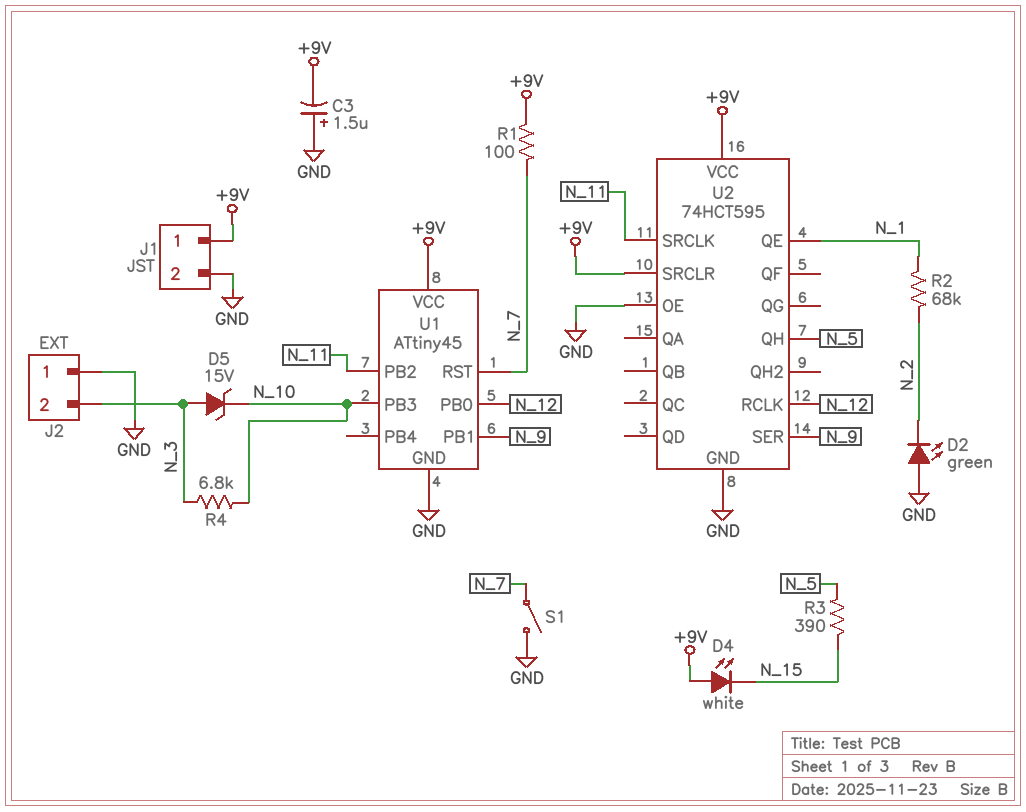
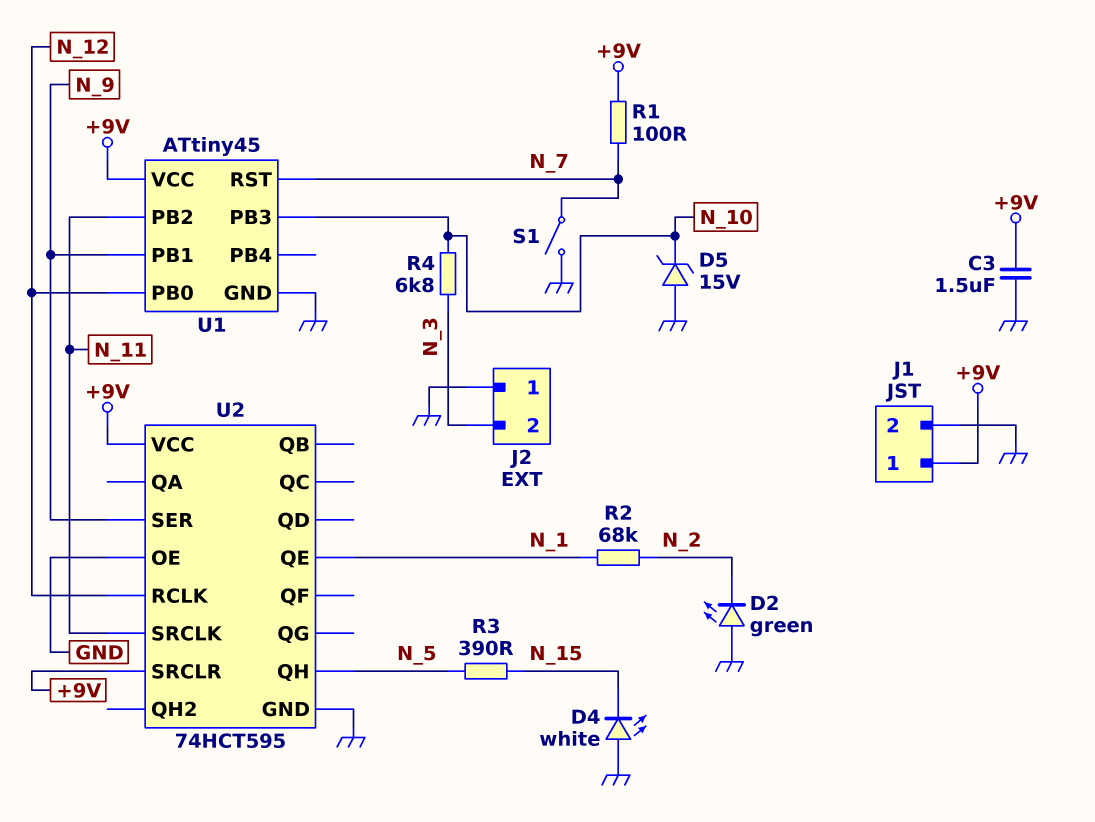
C3: 1.5uF (plus GND, minus +9V) -> 1.5uF (+9V, GND)
D4: LED white (A +9V, K N_15) -> LED white (A GND, K N_15)
D5: zener 15V (A N_3, K N_10) -> zener 15V (A GND, K N_10)

